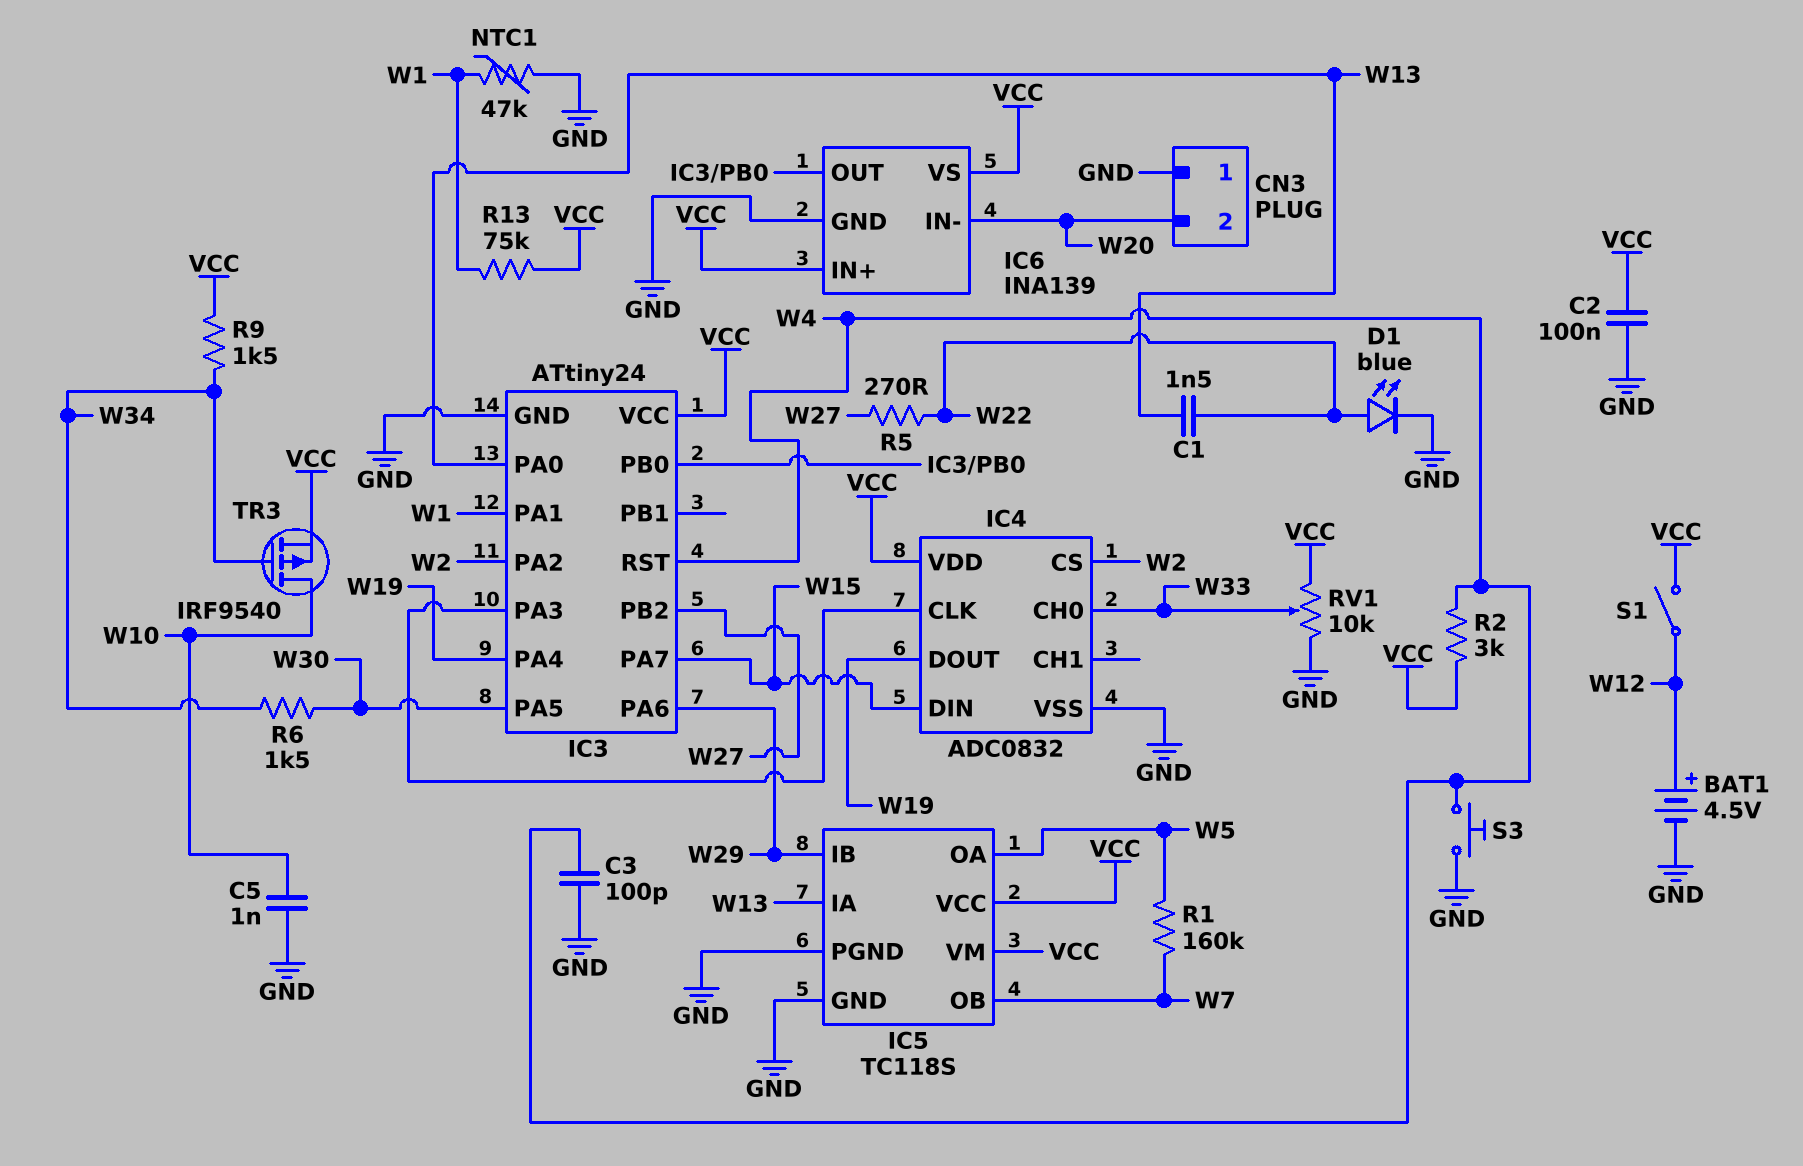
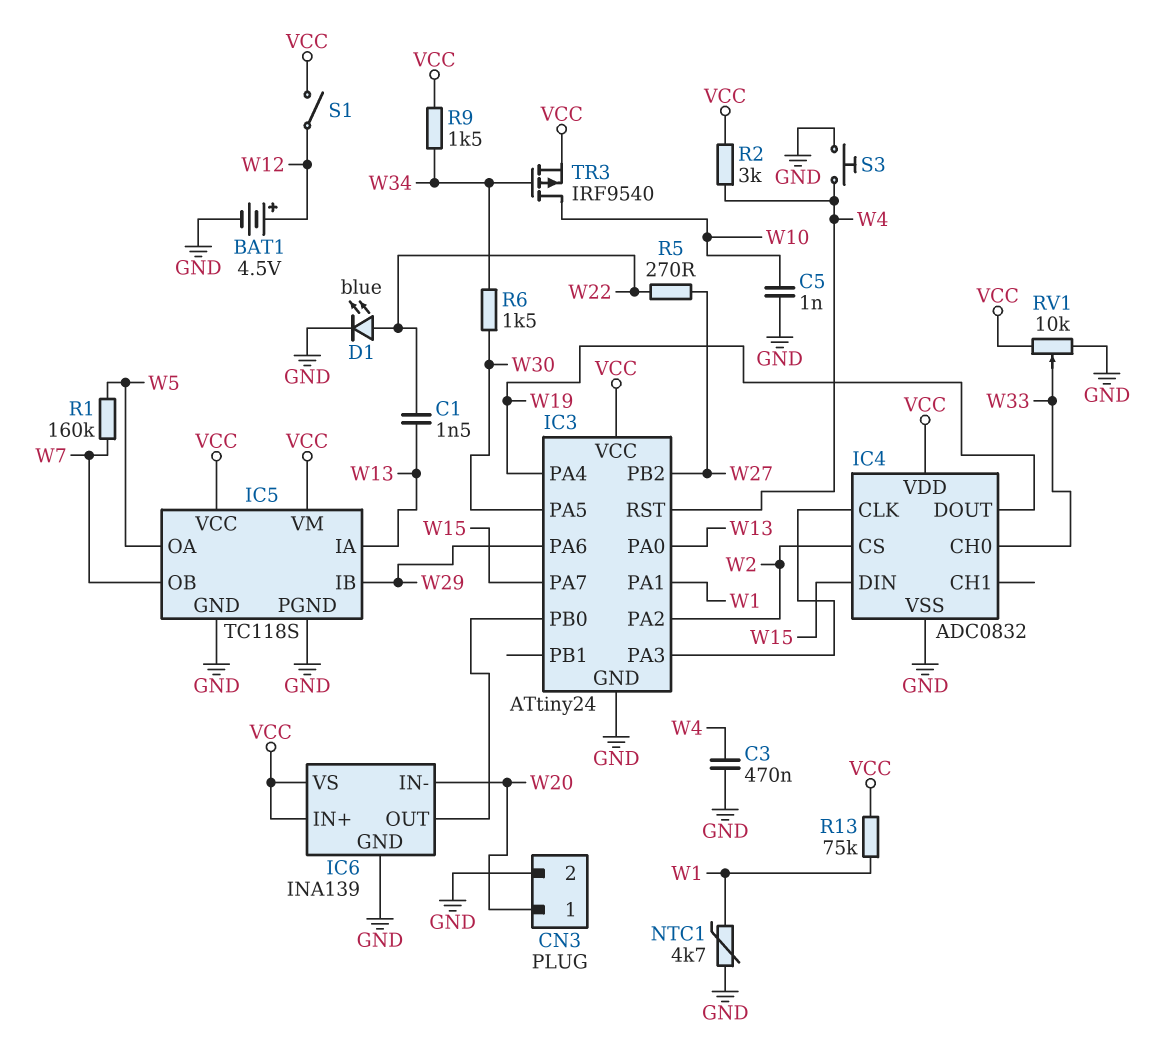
C2: 100nF (GND, VCC) -> none
C3: 100pF (GND, W4) -> 470nF (GND, W4)
CN3 pin 1: GND -> W20
CN3 pin 2: W20 -> GND
NTC1: 47k (GND, W1) -> 4.7k (GND, W1)

